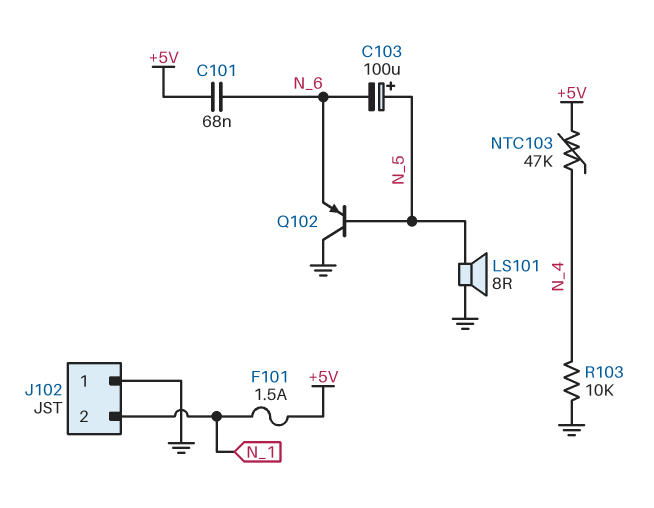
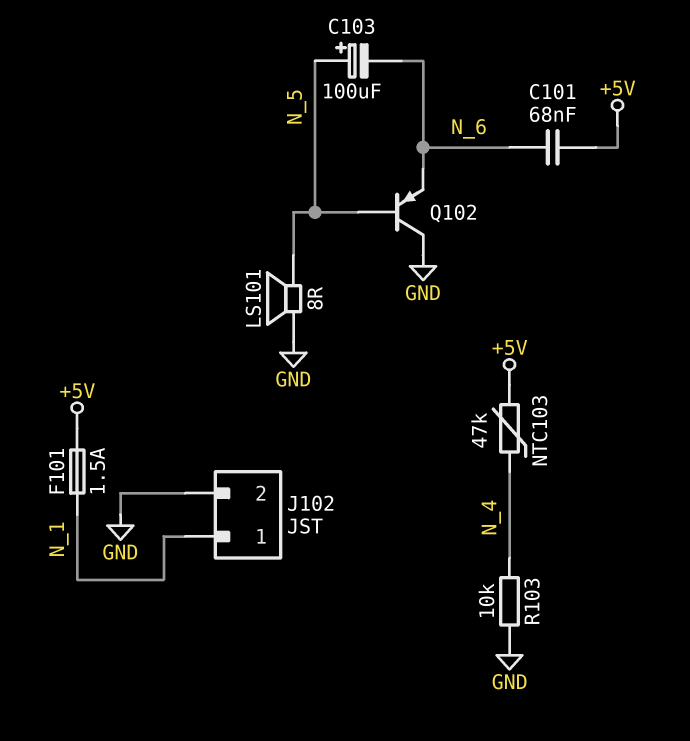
J102 pin 1: GND -> N_1
J102 pin 2: N_1 -> GND

